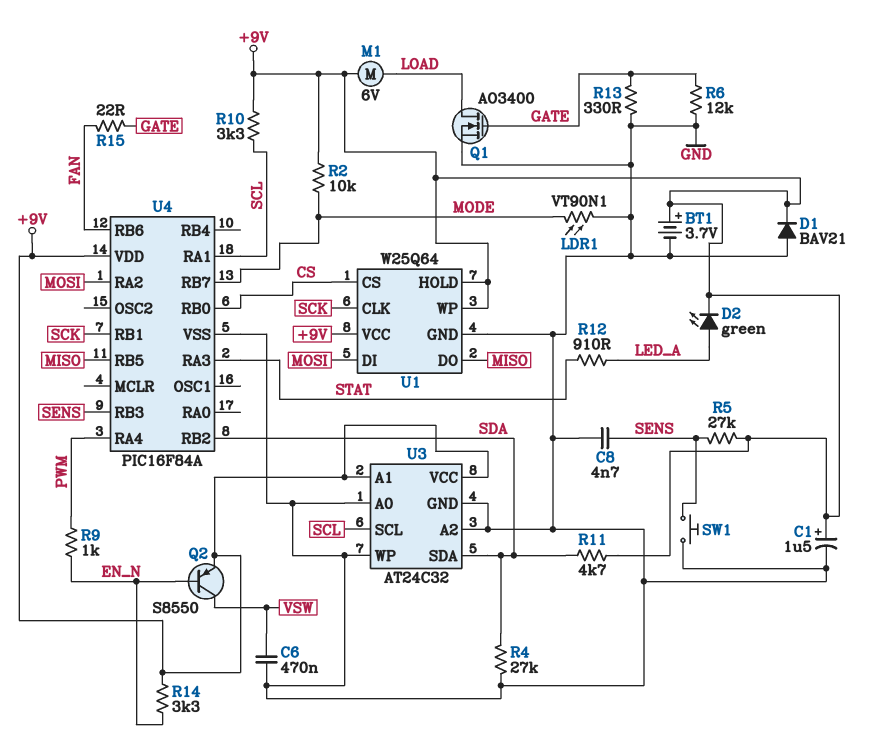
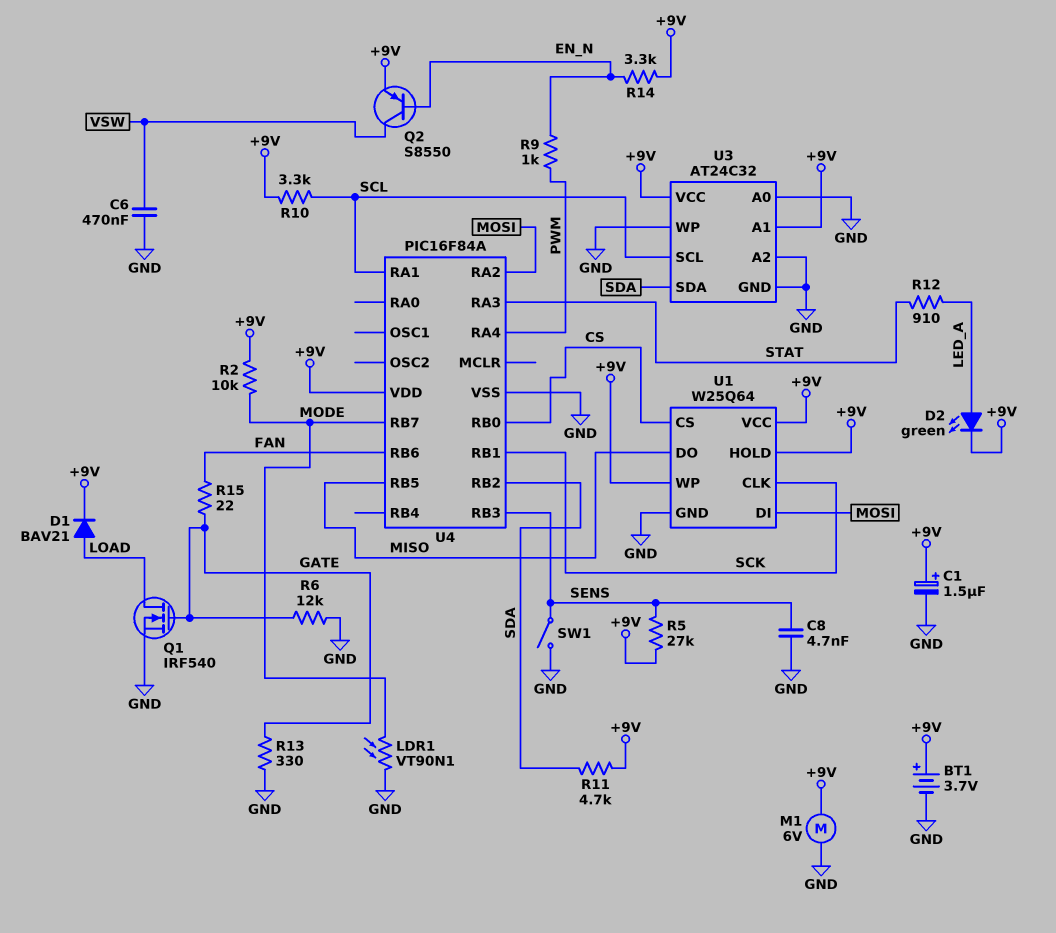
D1: diode BAV21 (A GND, K +9V) -> diode BAV21 (A LOAD, K +9V)
M1: motor 6V (+9V, LOAD) -> motor 6V (+9V, GND)
Q1: NMOS AO3400 (G GATE, D LOAD, S GND) -> NMOS IRF540 (G GATE, D LOAD, S GND)
R4: 27k (GND, SDA) -> none
SW1: button (GND, SENS) -> switch (GND, SENS)

